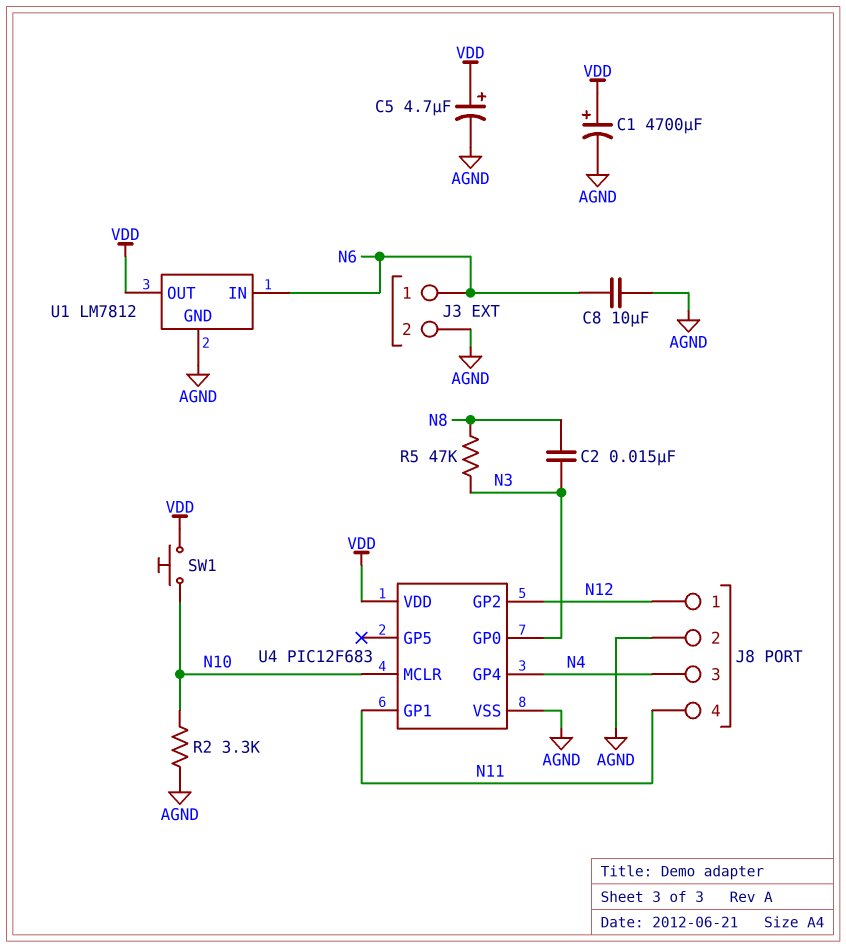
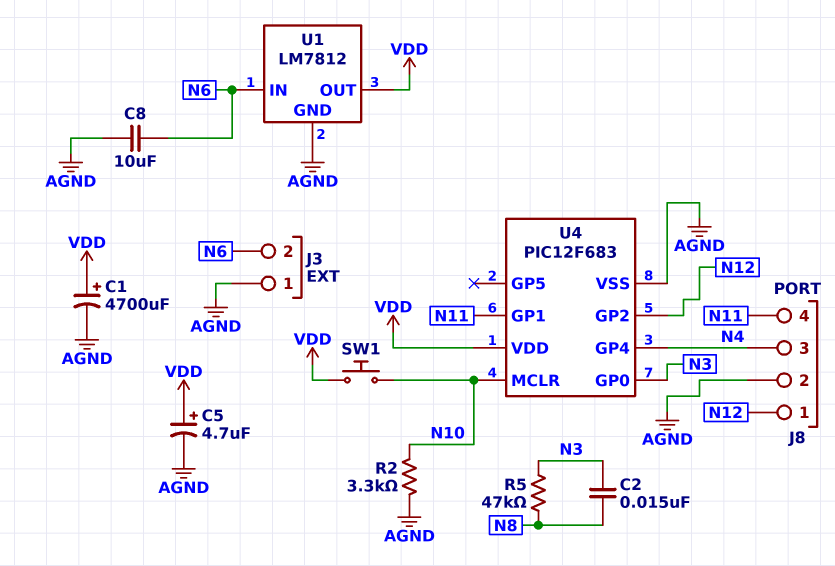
J3 pin 1: N6 -> AGND
J3 pin 2: AGND -> N6

